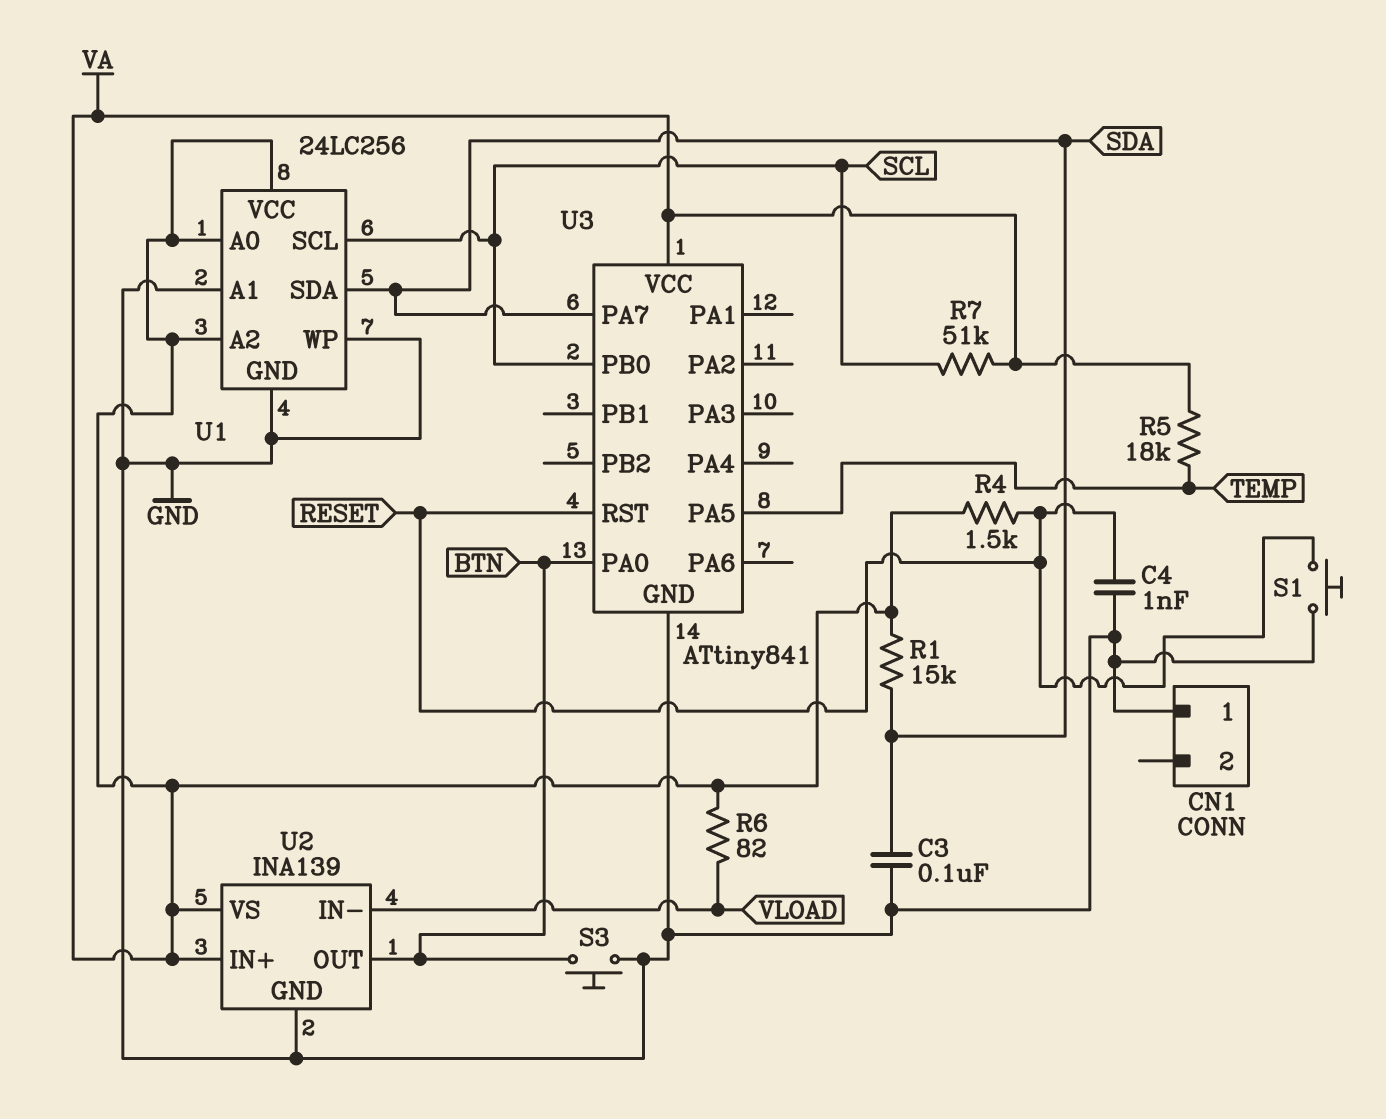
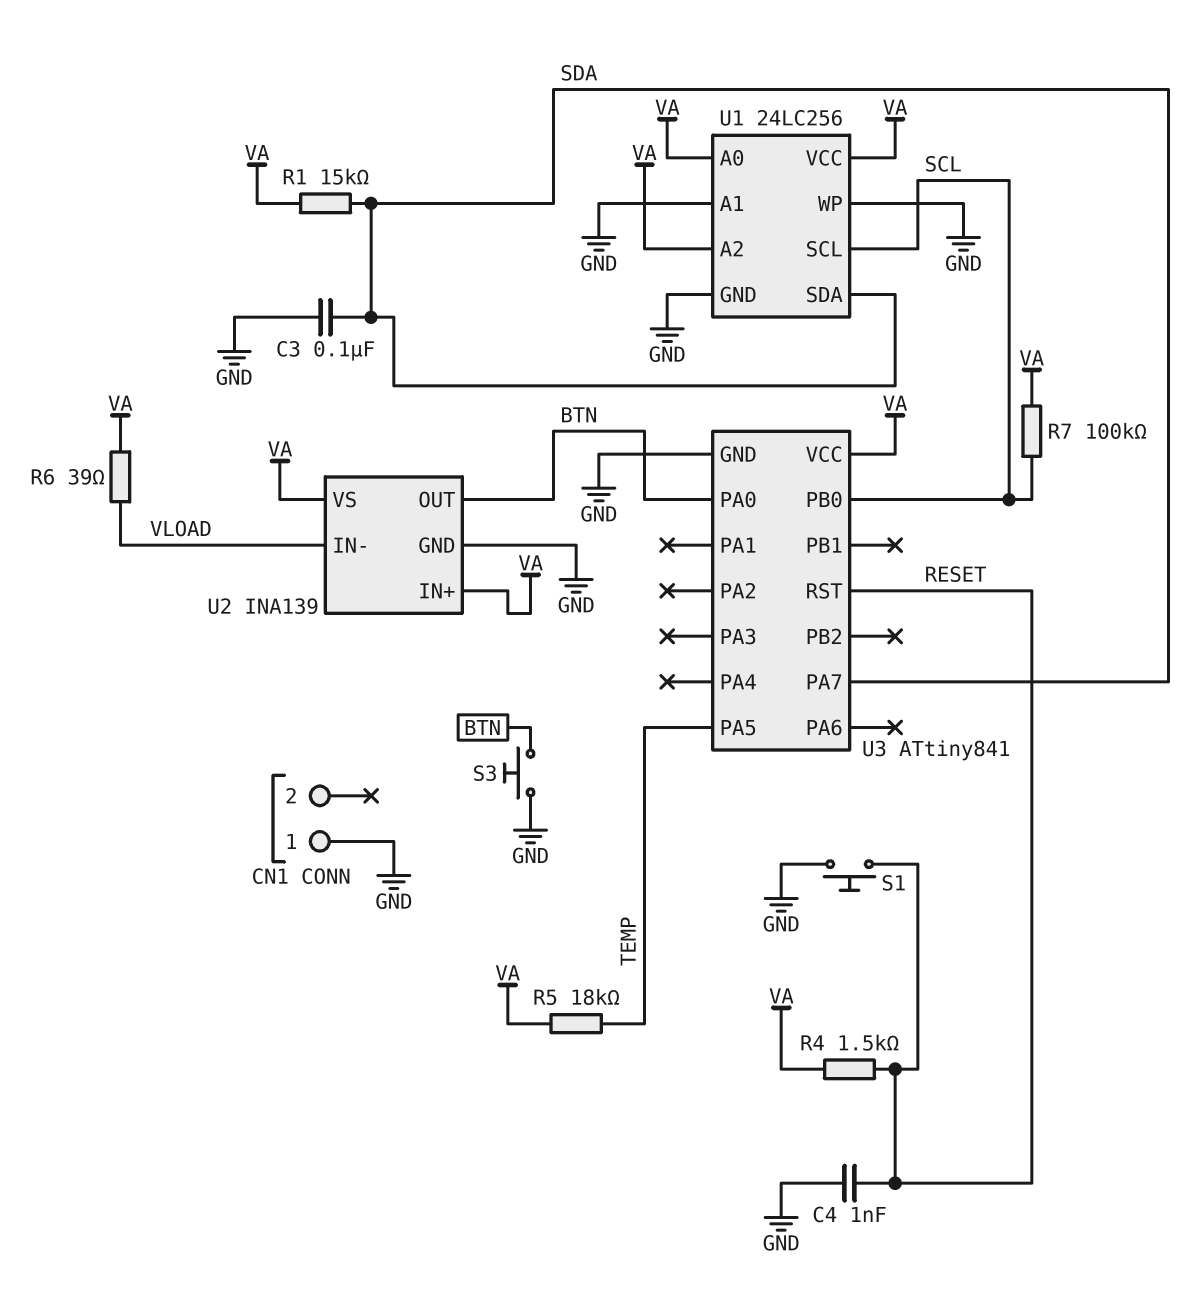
R6: 82 (VA, VLOAD) -> 39 (VA, VLOAD)
R7: 51k (SCL, VA) -> 100k (SCL, VA)

